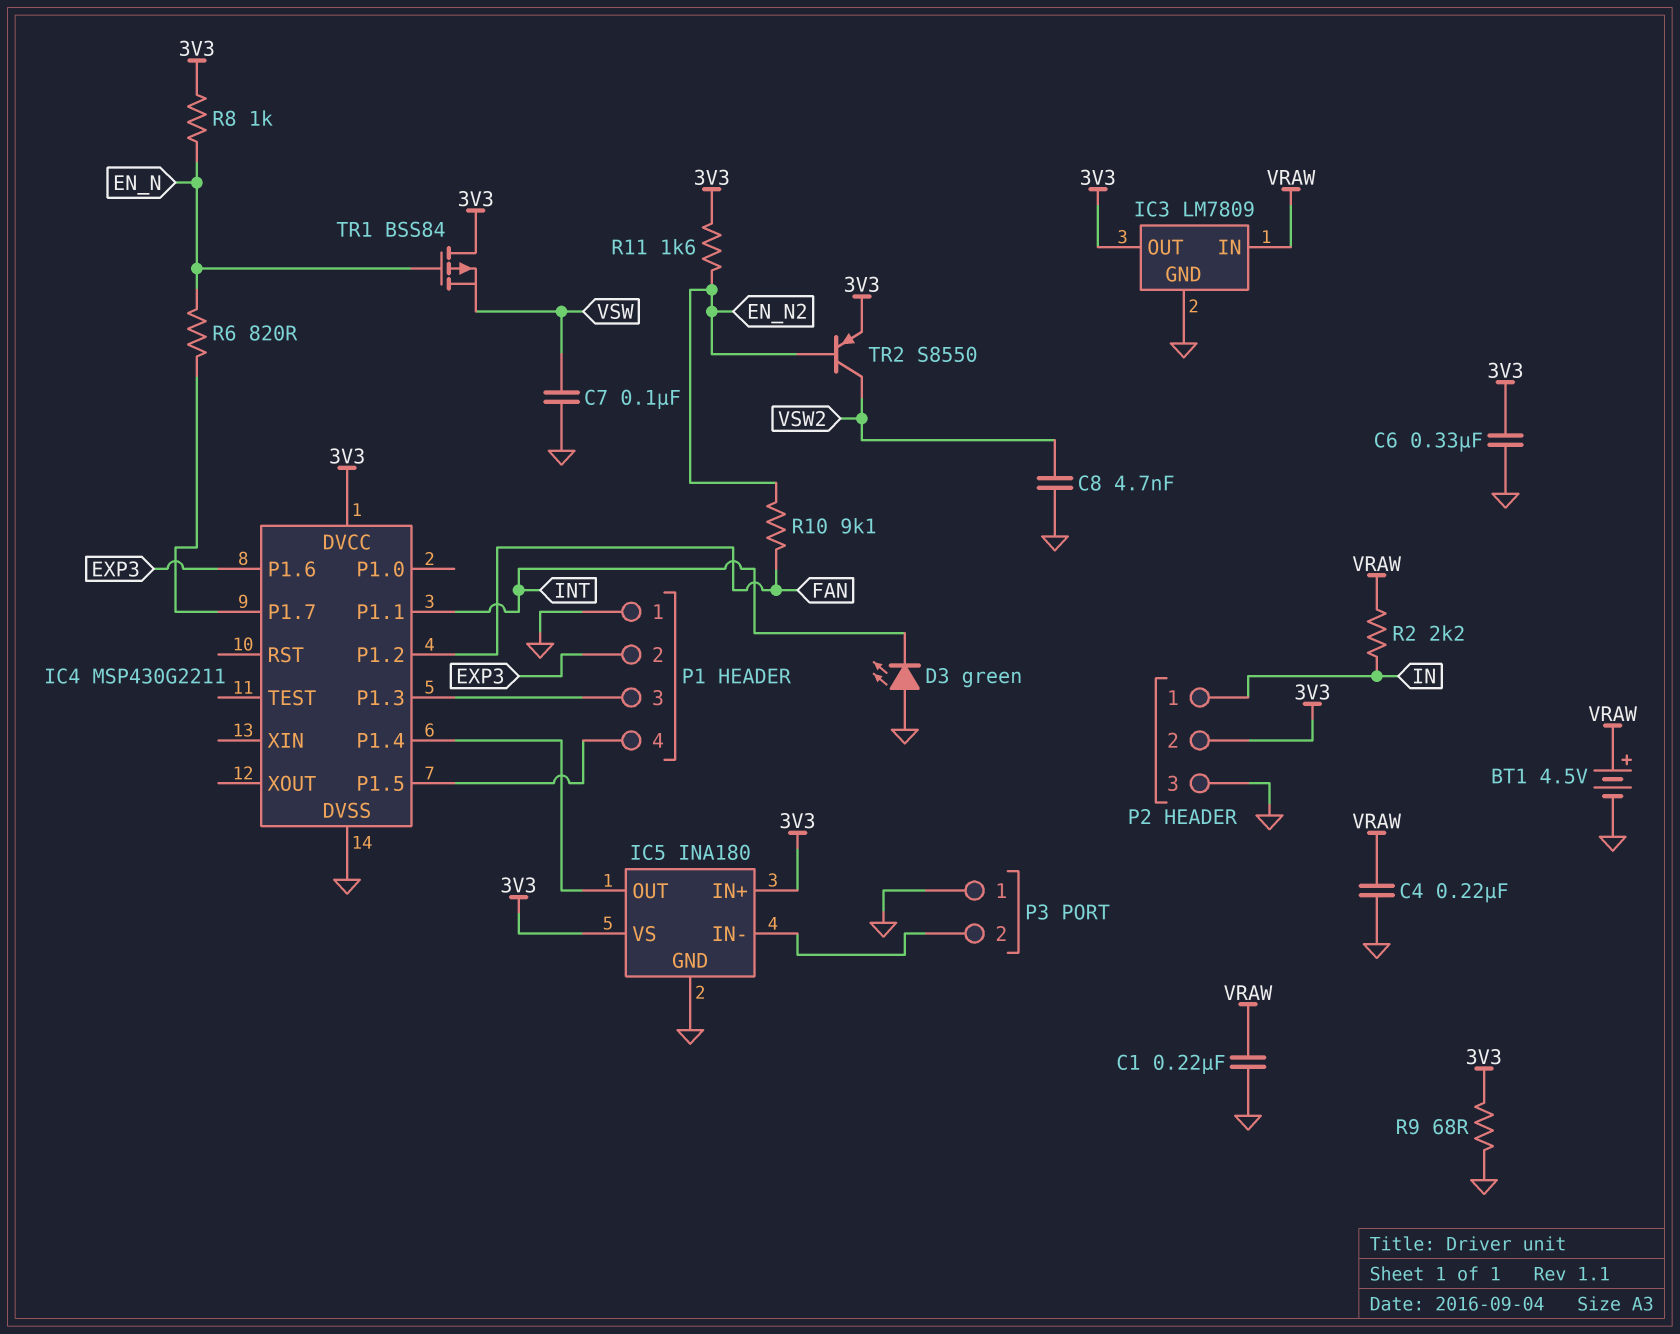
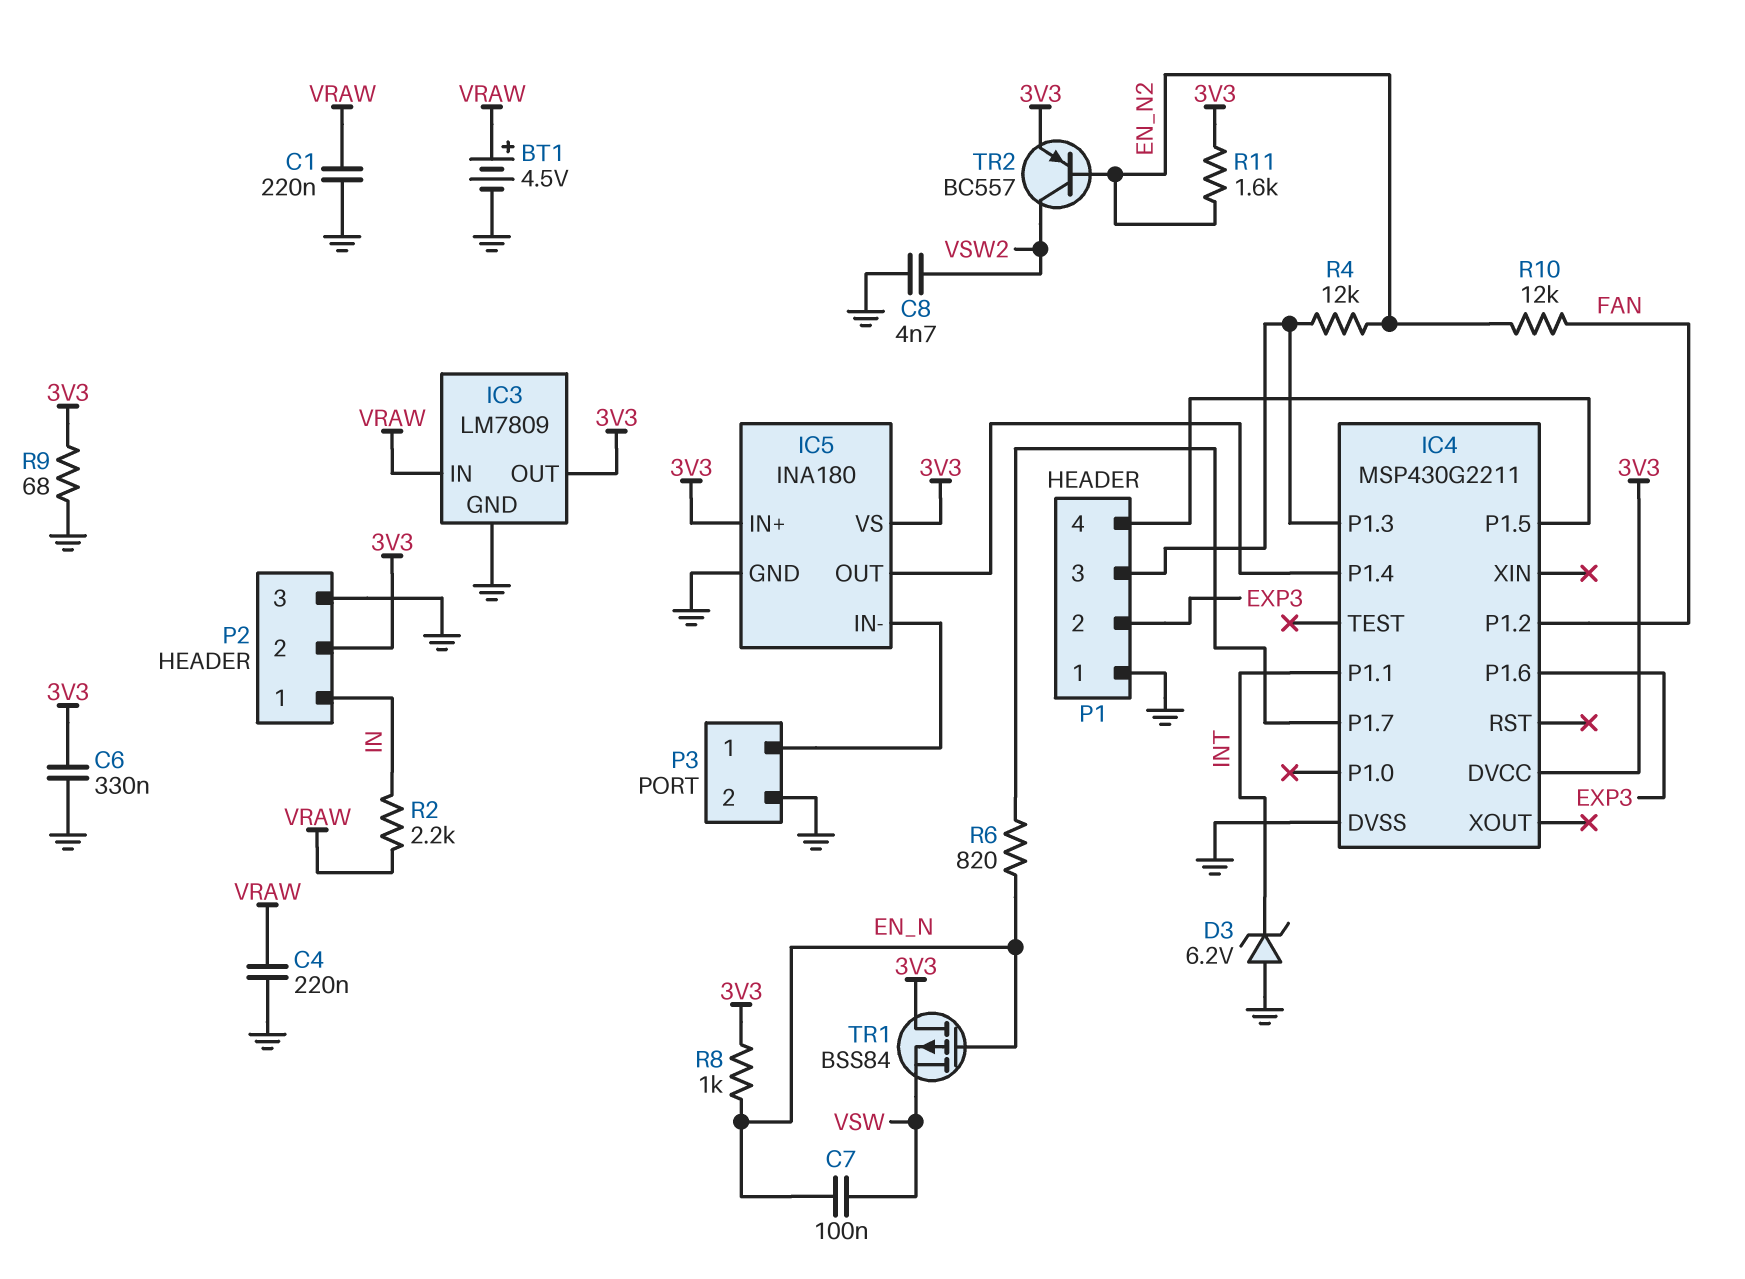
C7: 100nF (GND, VSW) -> 100nF (EN_N, VSW)
D3: LED green (A GND, K INT) -> zener 6.2V (A GND, K INT)
P3 pin 1: GND -> IC5/IN-
P3 pin 2: IC5/IN- -> GND
R4: none -> 12k (EN_N2, IC4/P1.3)
R10: 9.1k (EN_N2, FAN) -> 12k (EN_N2, FAN)
TR2: PNP S8550 (B EN_N2, C VSW2, E 3V3) -> PNP BC557 (B EN_N2, C VSW2, E 3V3)

